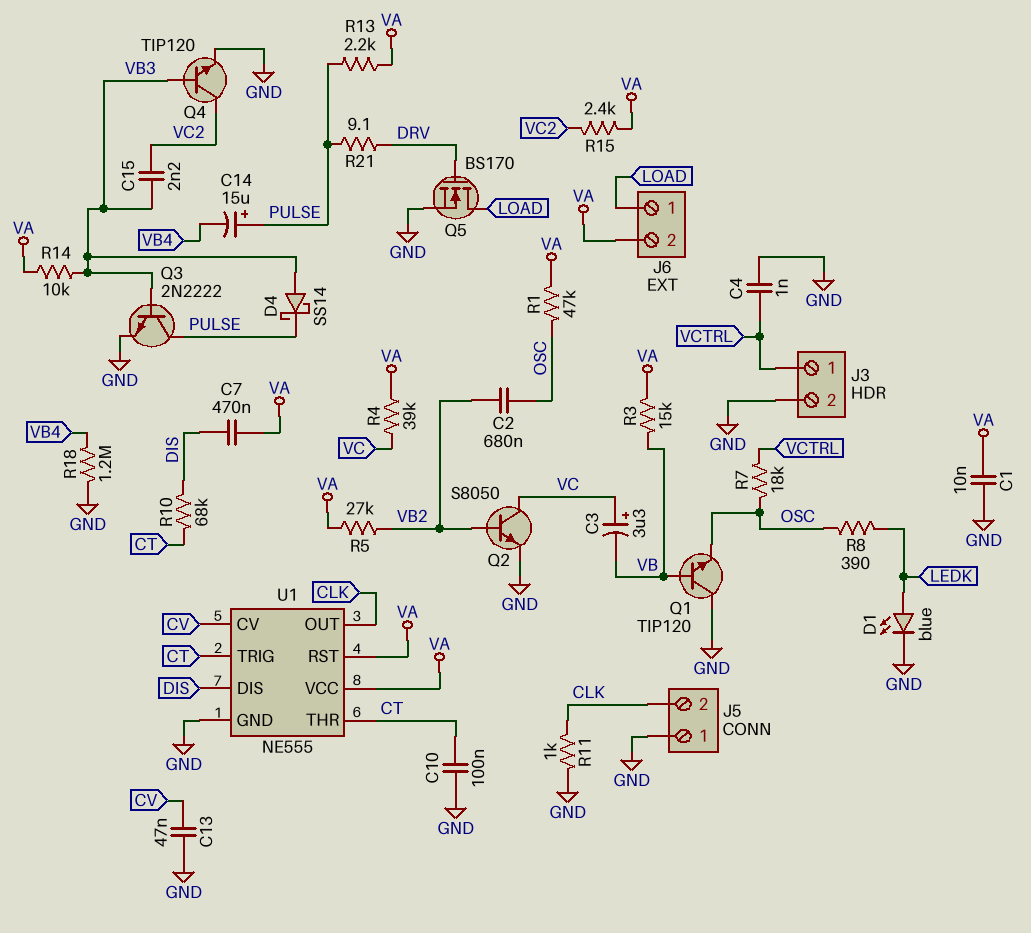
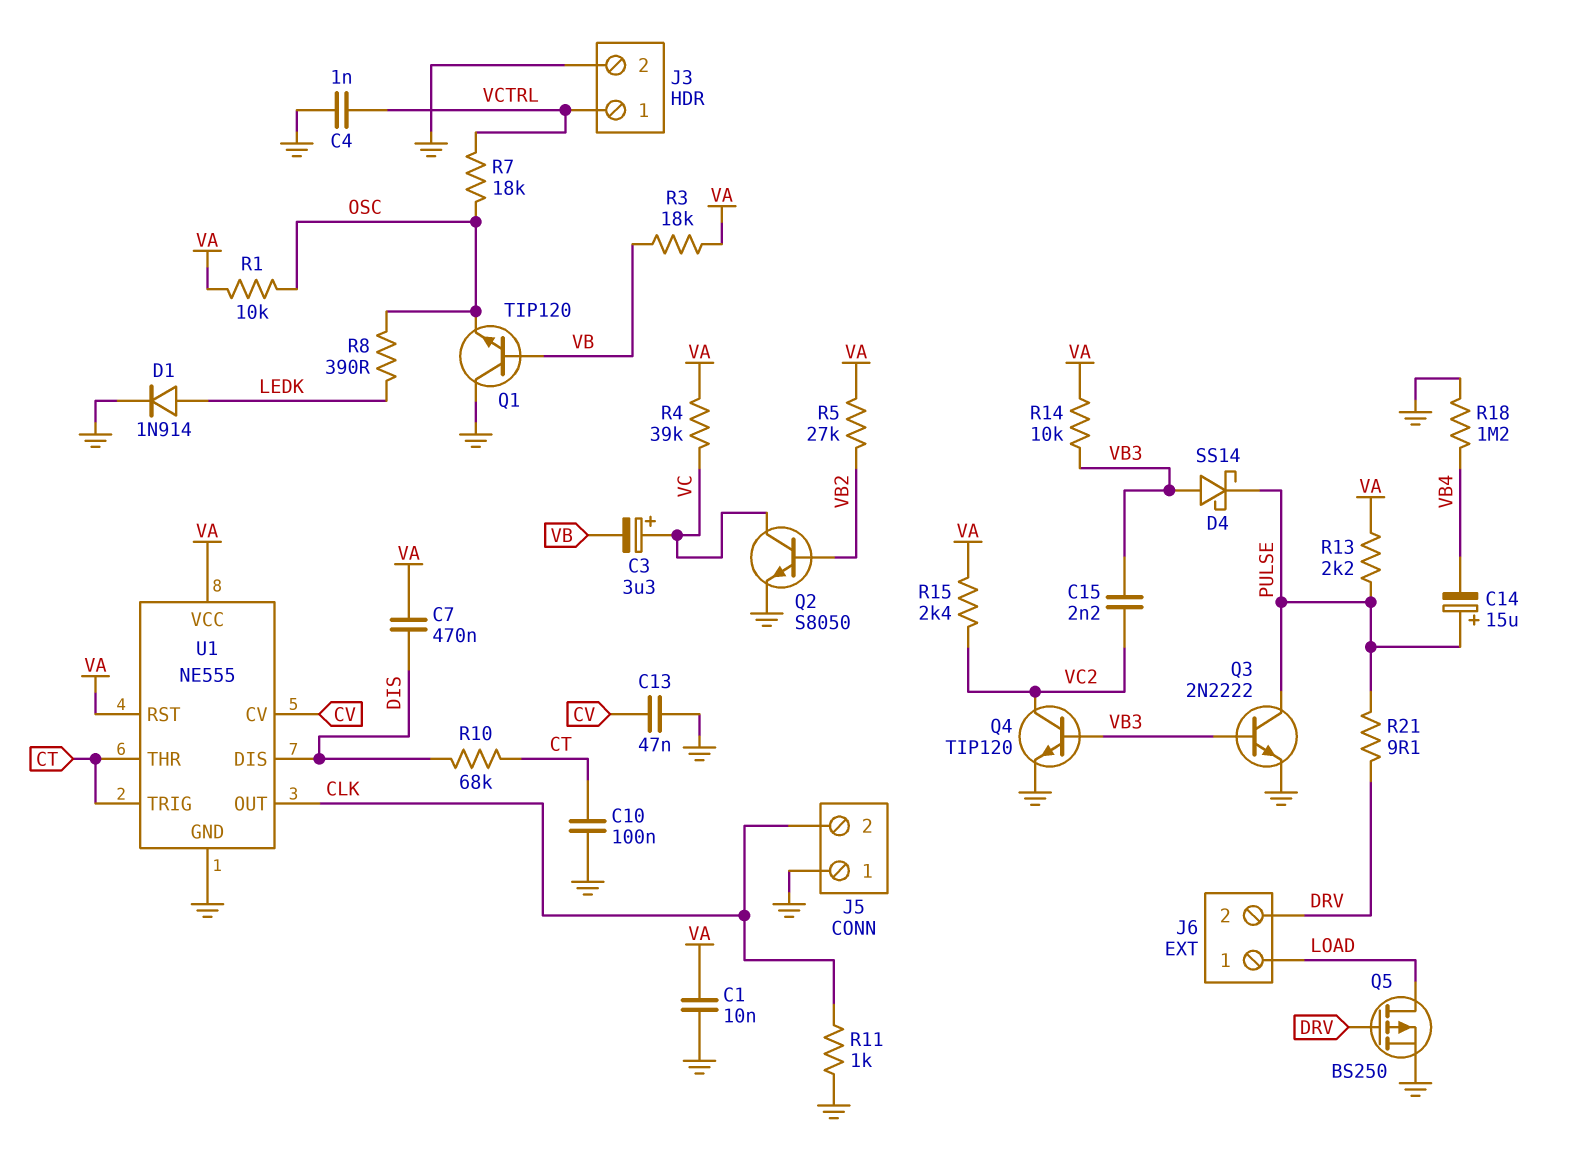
C2: 680nF (OSC, VB2) -> none
D1: LED blue (A LEDK, K GND) -> diode 1N914 (A LEDK, K GND)
J6 pin 2: VA -> DRV
Q5: NMOS BS170 (G DRV, D LOAD, S GND) -> PMOS BS250 (G DRV, D LOAD, S GND)
R1: 47k (OSC, VA) -> 10k (OSC, VA)
R3: 15k (VA, VB) -> 18k (VA, VB)

